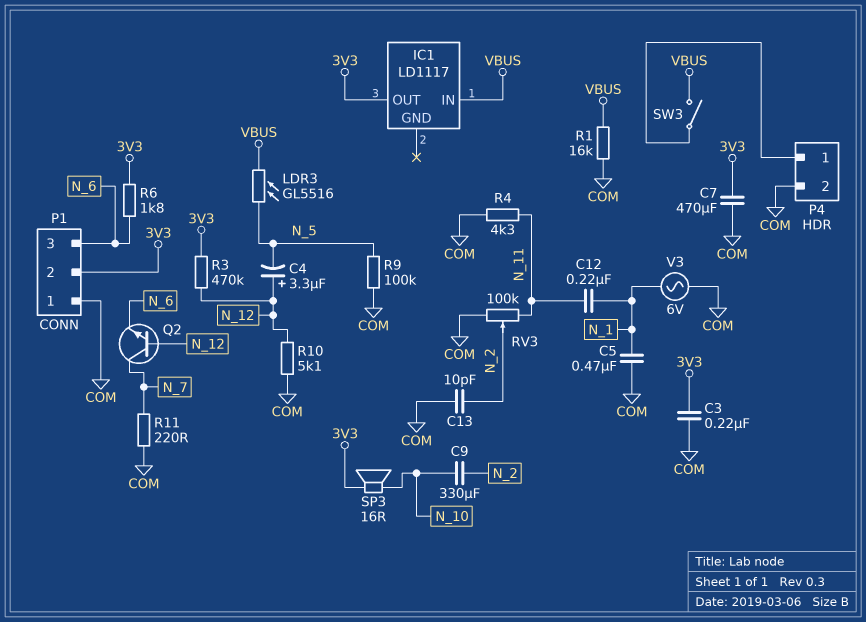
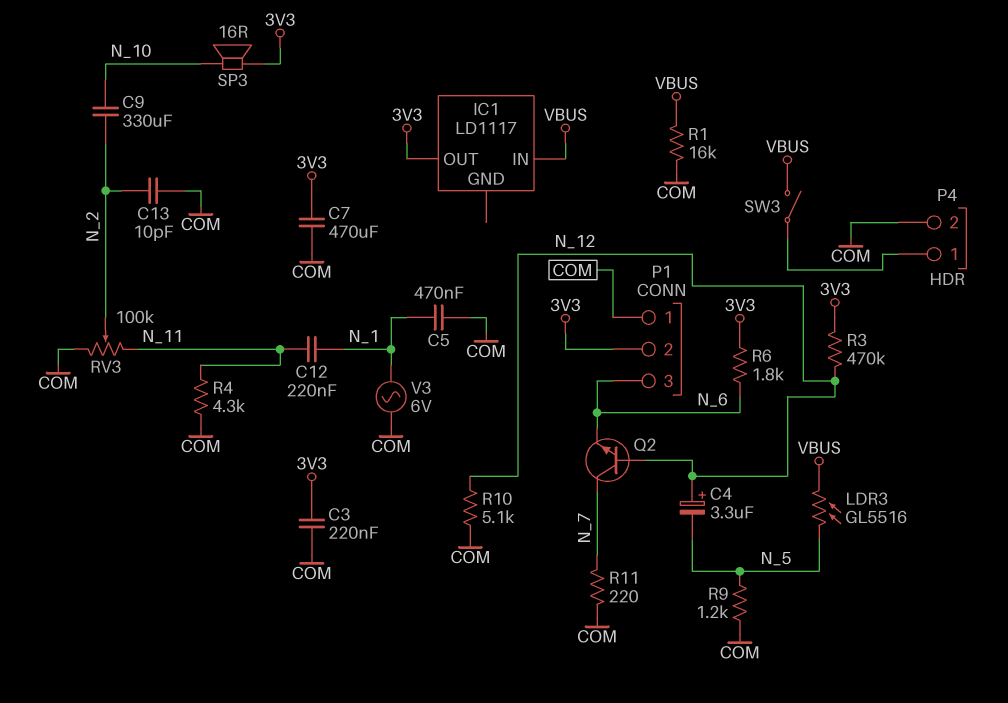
R9: 100k (COM, N_5) -> 1.2k (COM, N_5)

